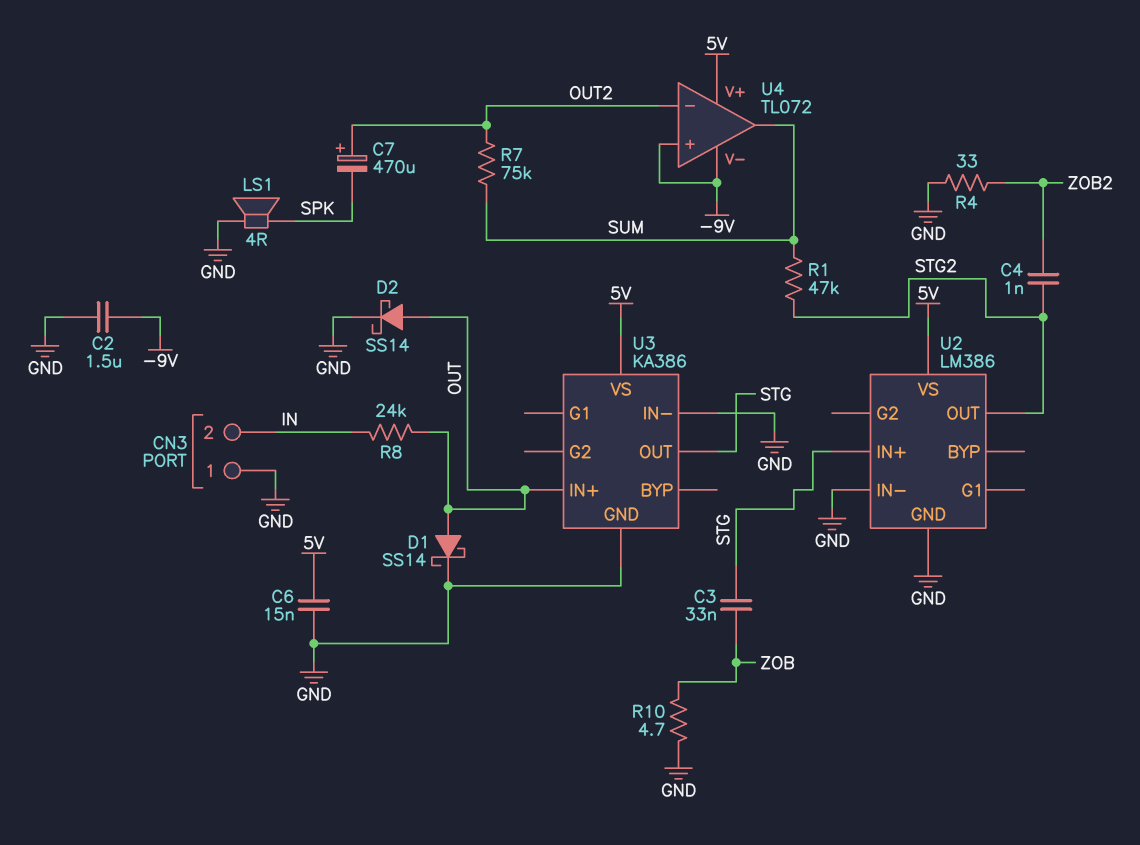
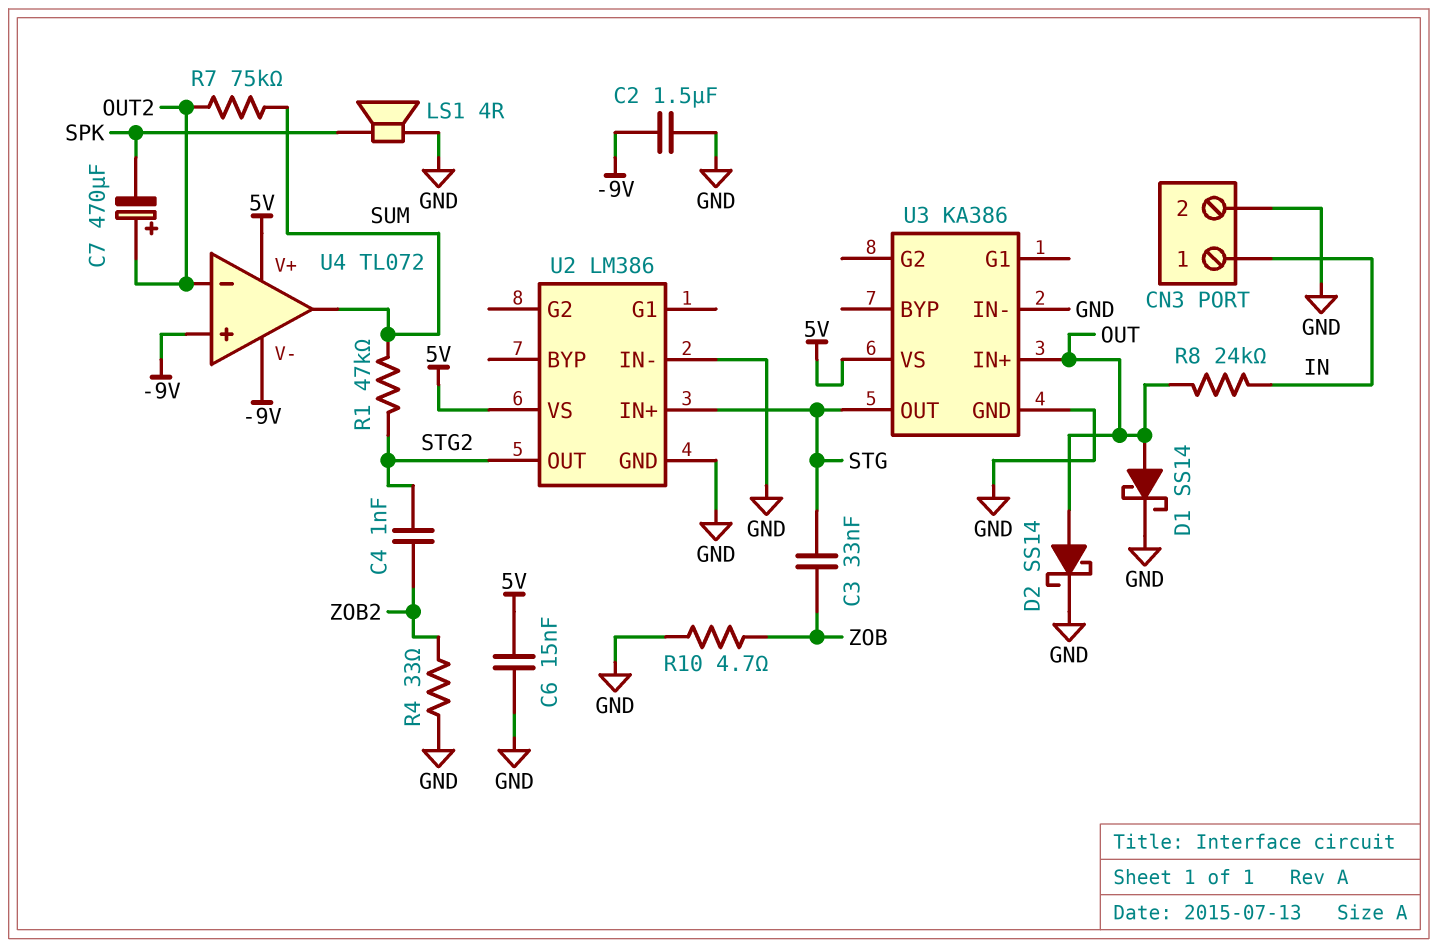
CN3 pin 1: GND -> IN
CN3 pin 2: IN -> GND

